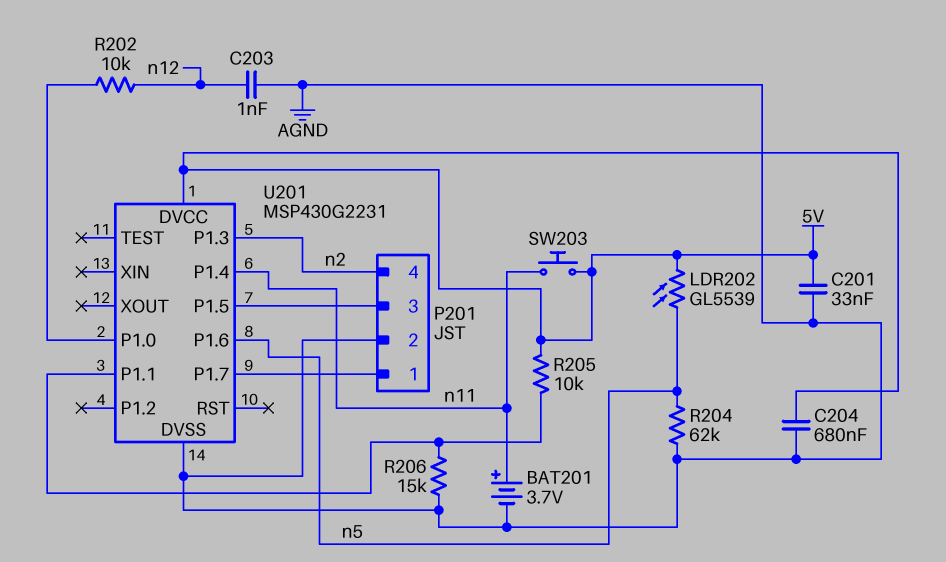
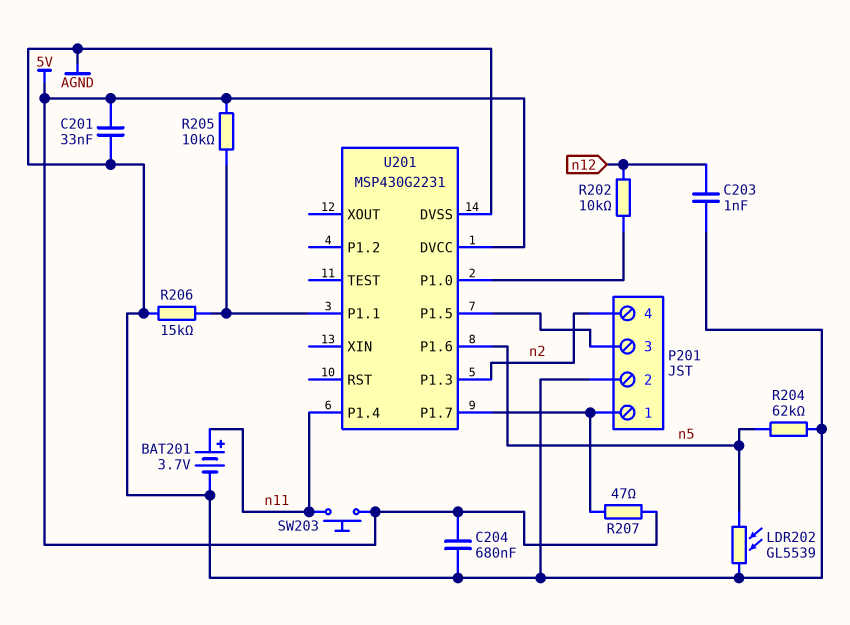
LDR202: GL5539 (5V, n5) -> GL5539 (AGND, n5)
R207: none -> 47 (5V, P201/1)

